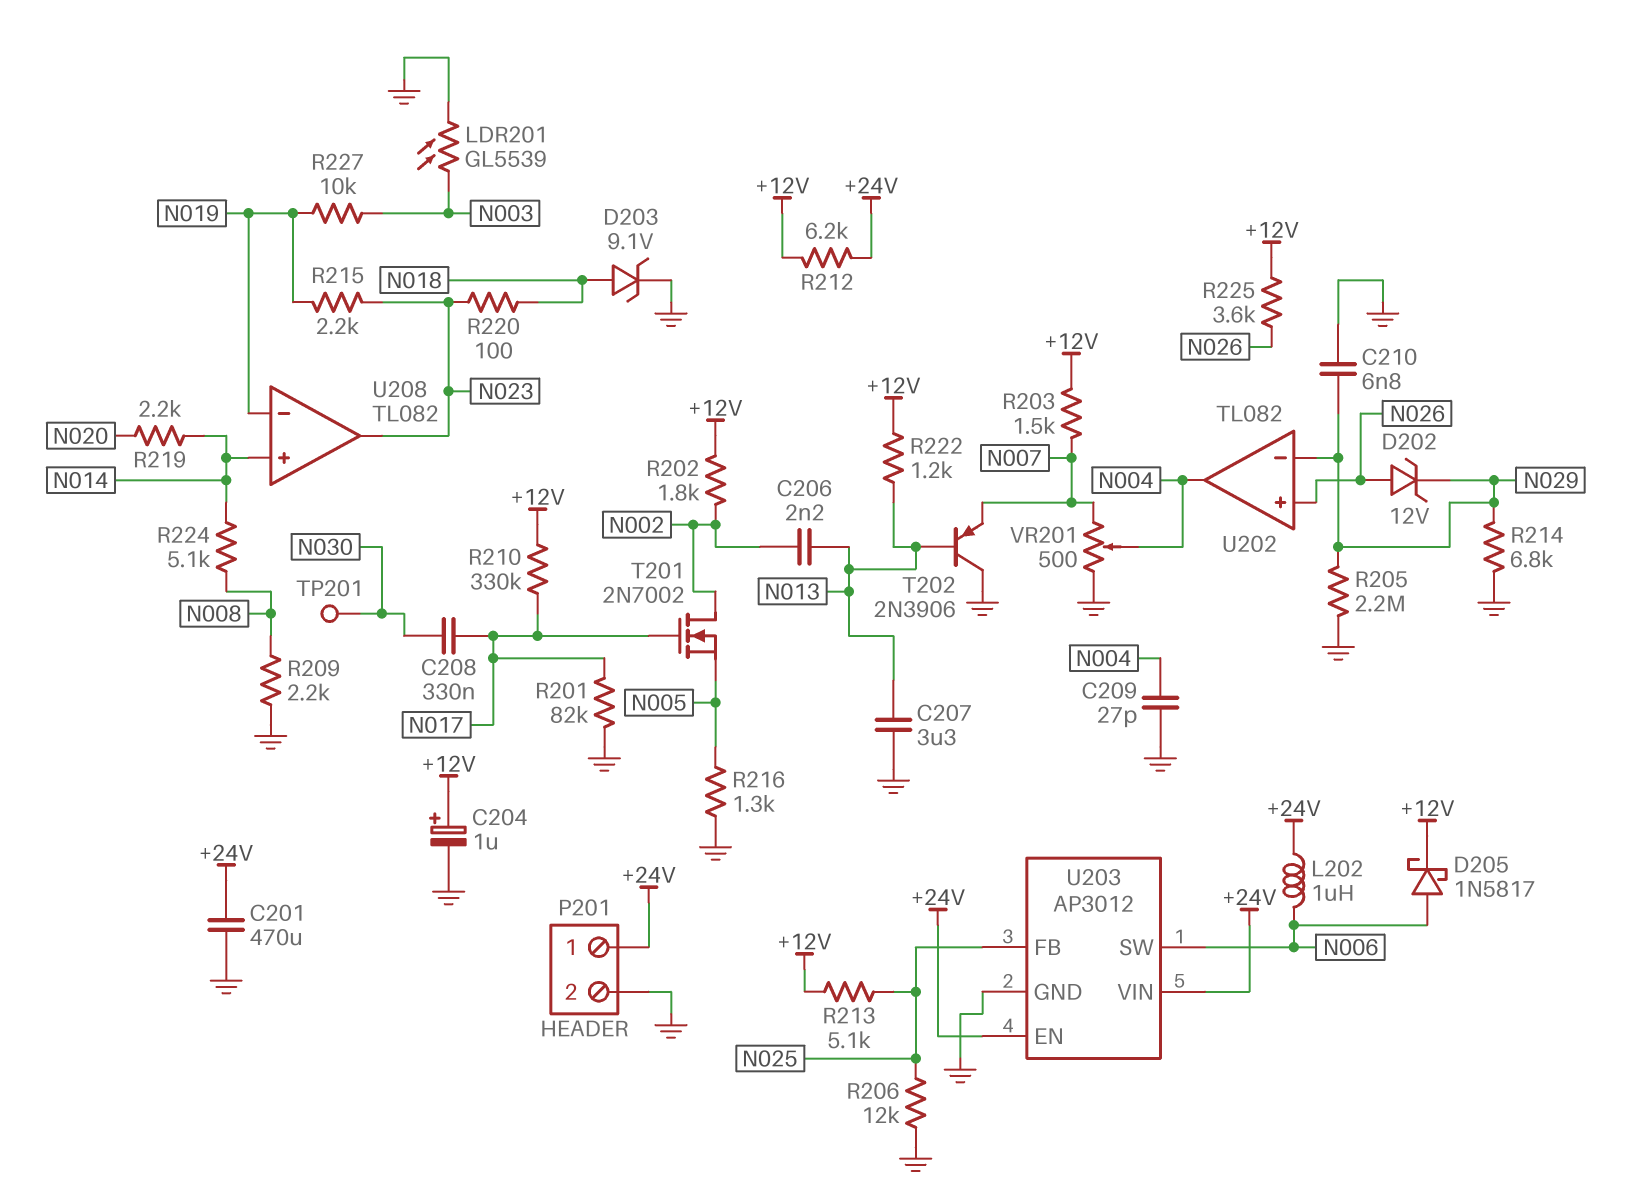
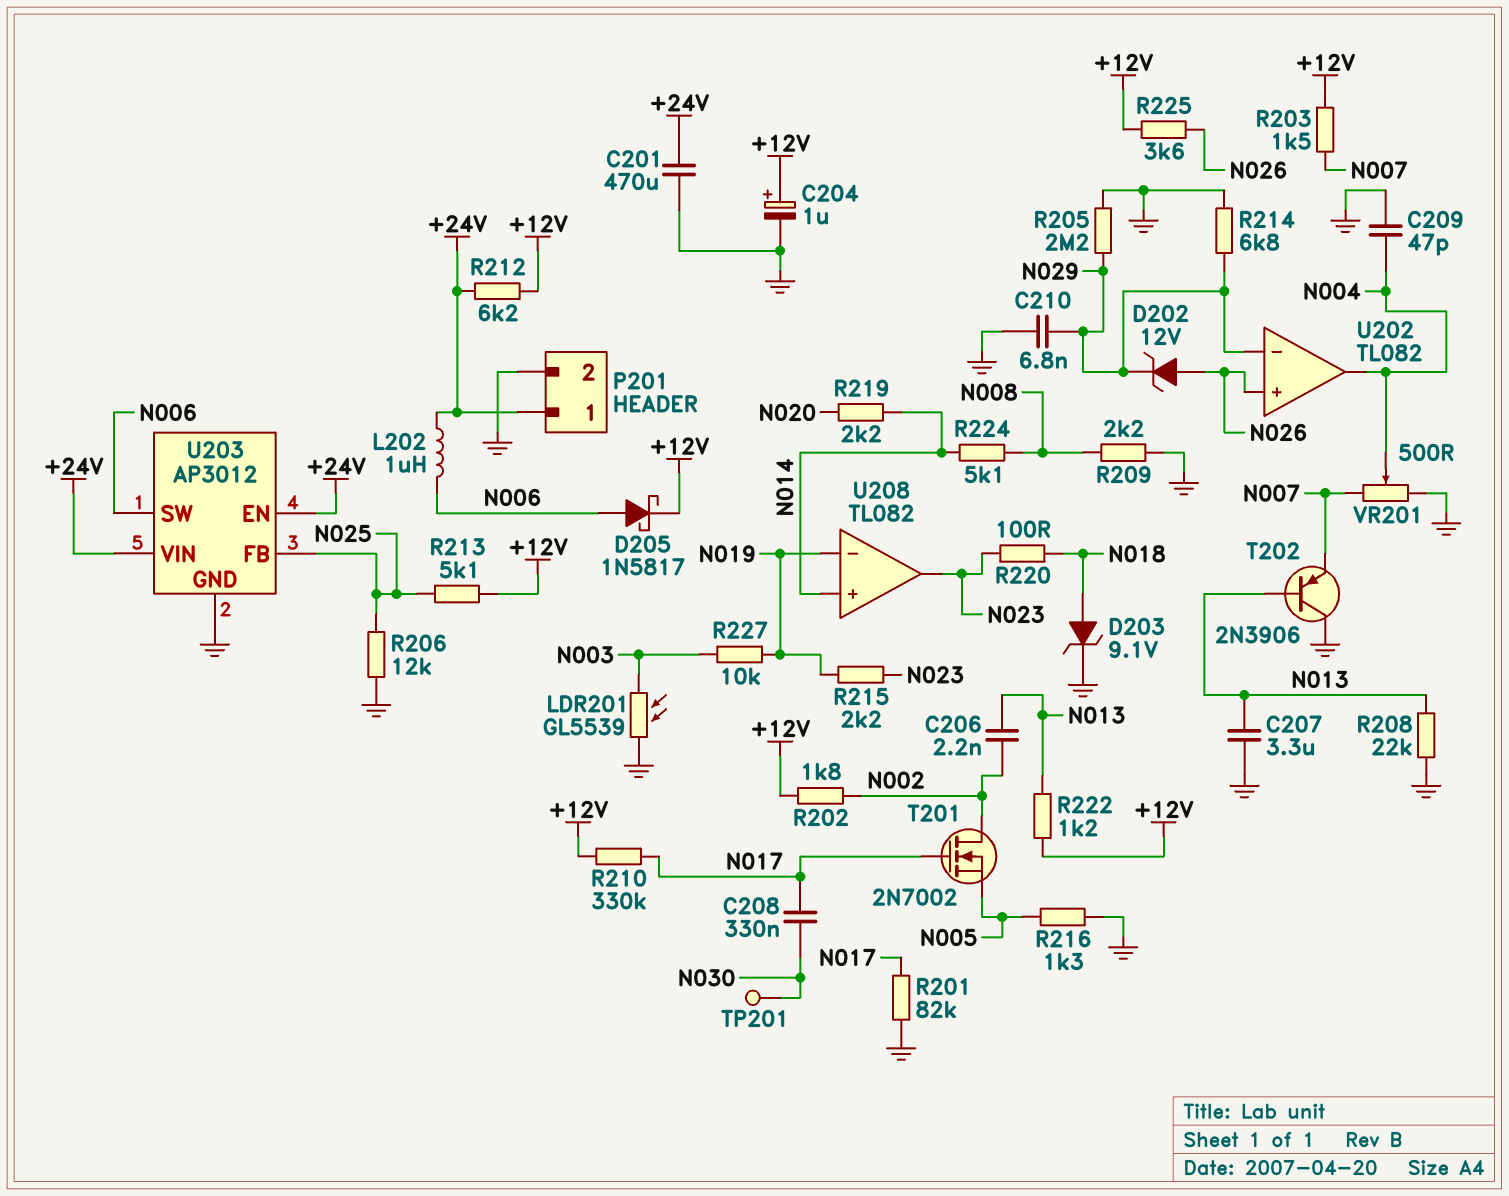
C209: 27pF (GND, N004) -> 47pF (GND, N004)
R208: none -> 22k (GND, N013)

